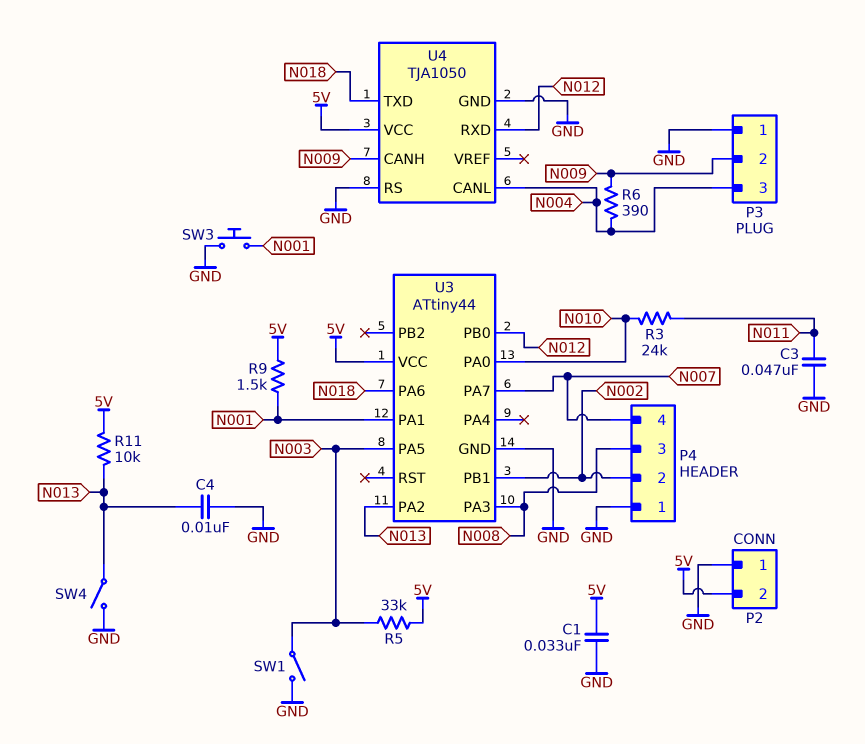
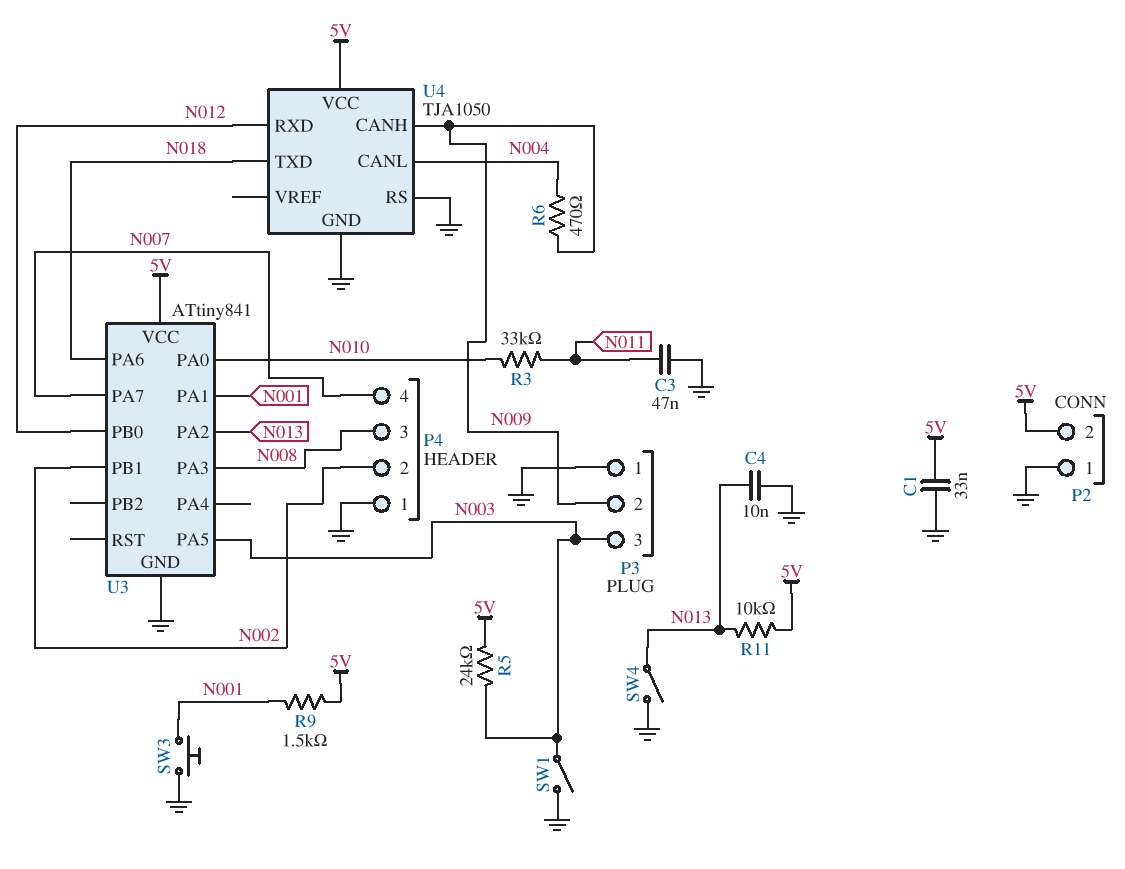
P3 pin 3: N004 -> N003
R3: 24k (N010, N011) -> 33k (N010, N011)
R5: 33k (5V, N003) -> 24k (5V, N003)
R6: 390 (N004, N009) -> 470 (N004, N009)
U3: ATtiny44 -> ATtiny841

